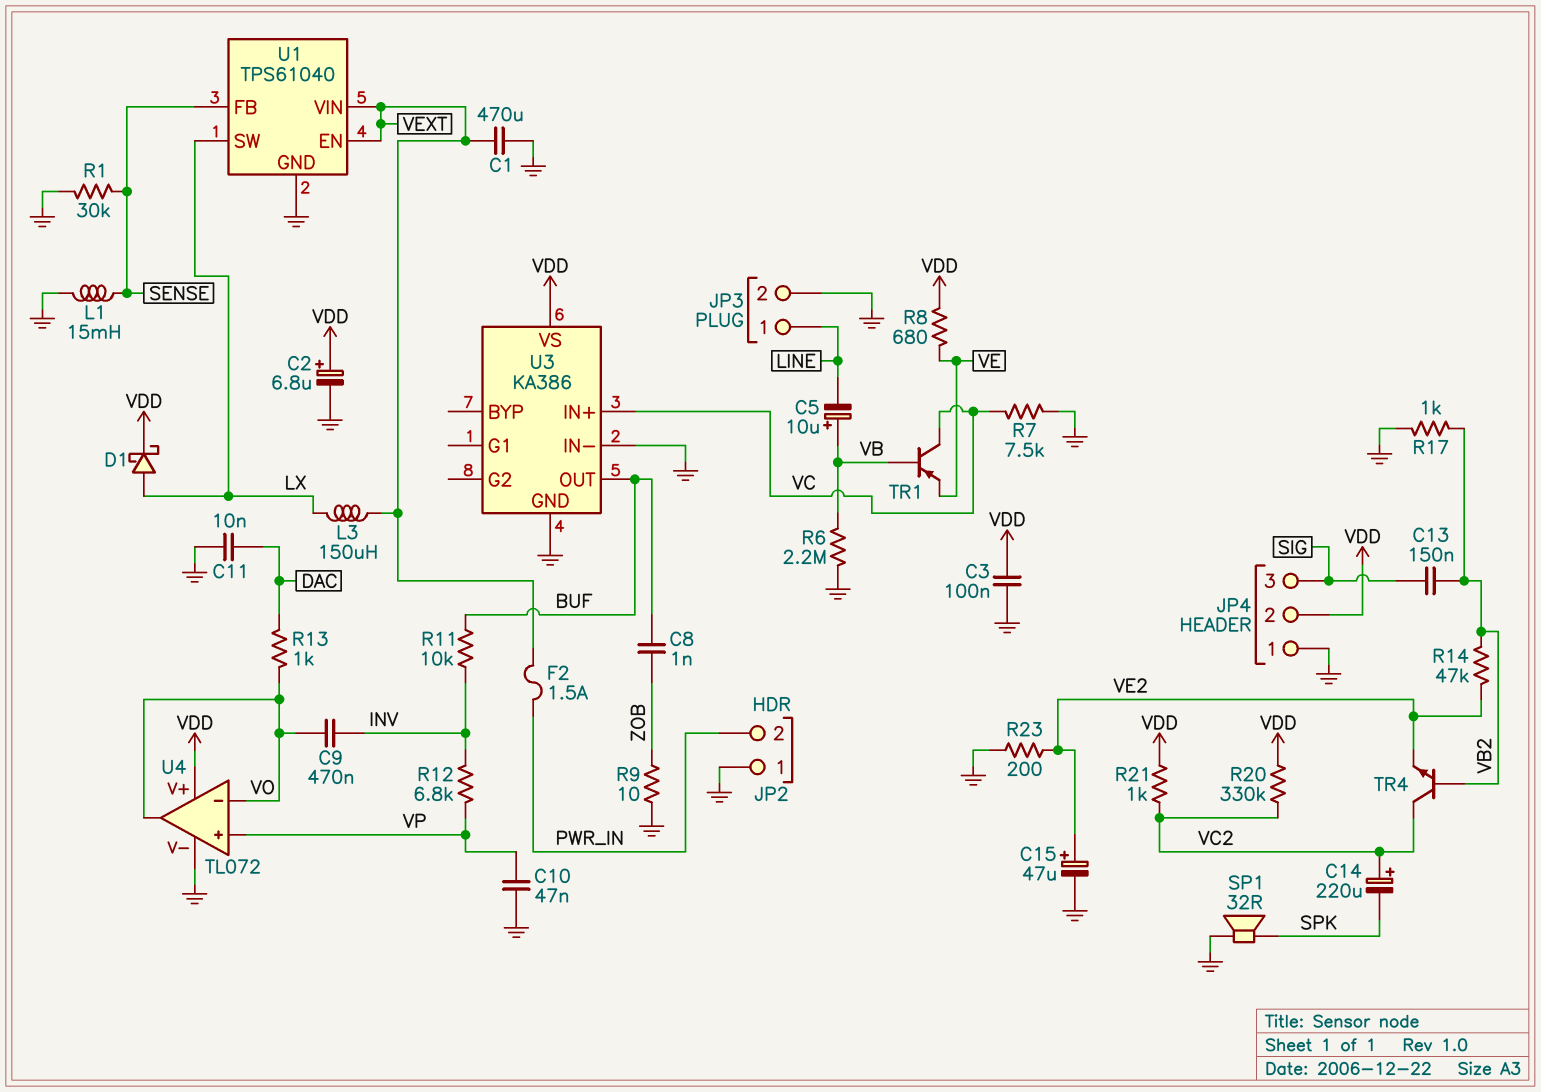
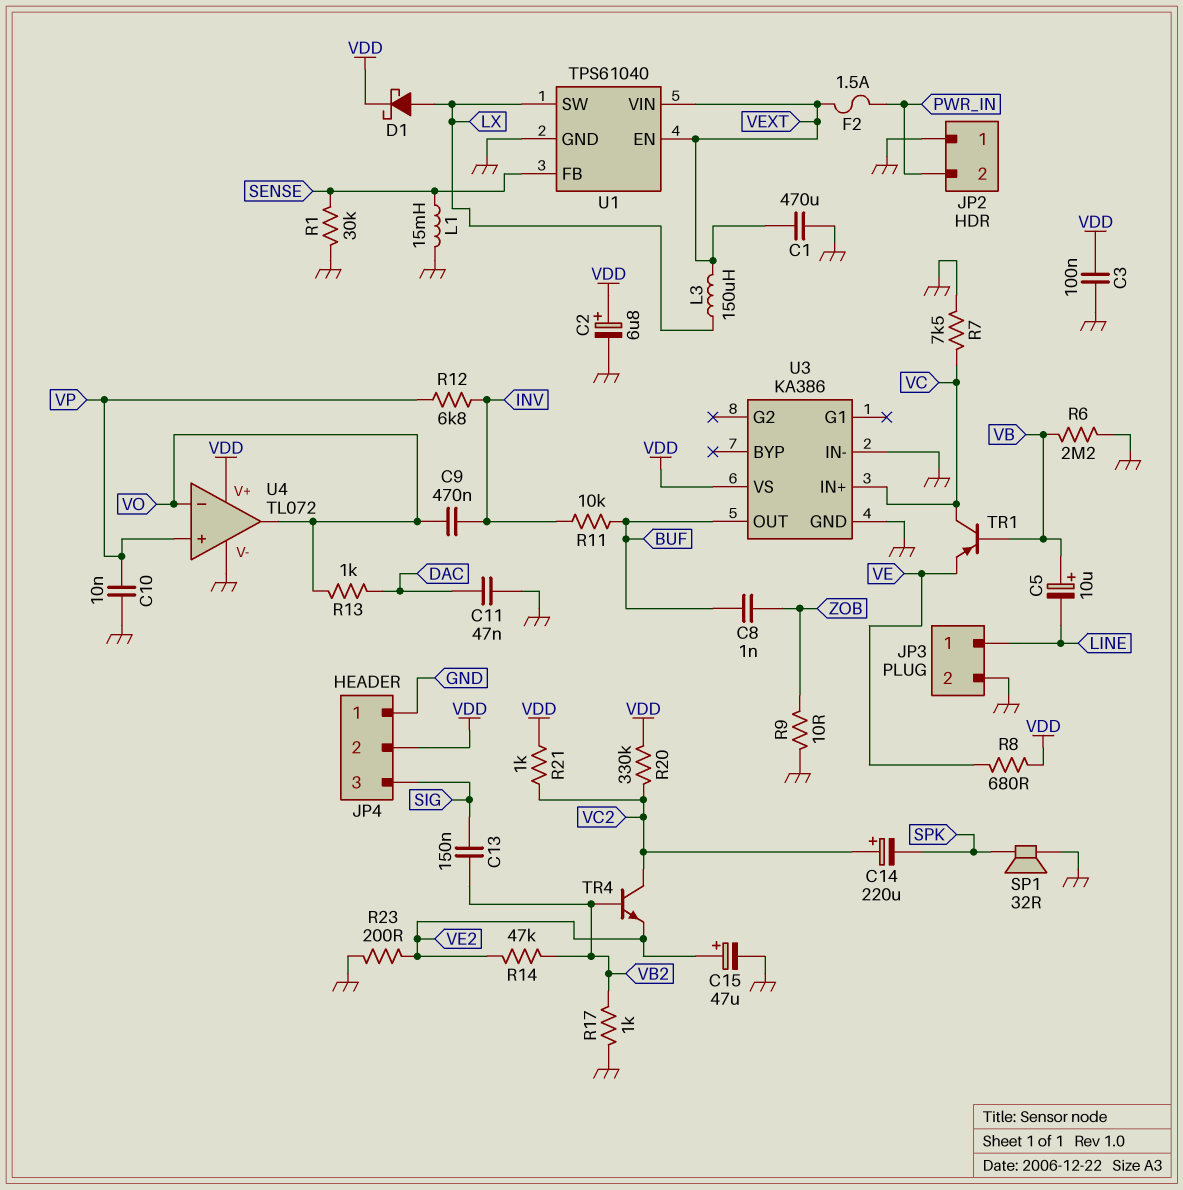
C10: 47nF (GND, VP) -> 10nF (GND, VP)
C11: 10nF (DAC, GND) -> 47nF (DAC, GND)

